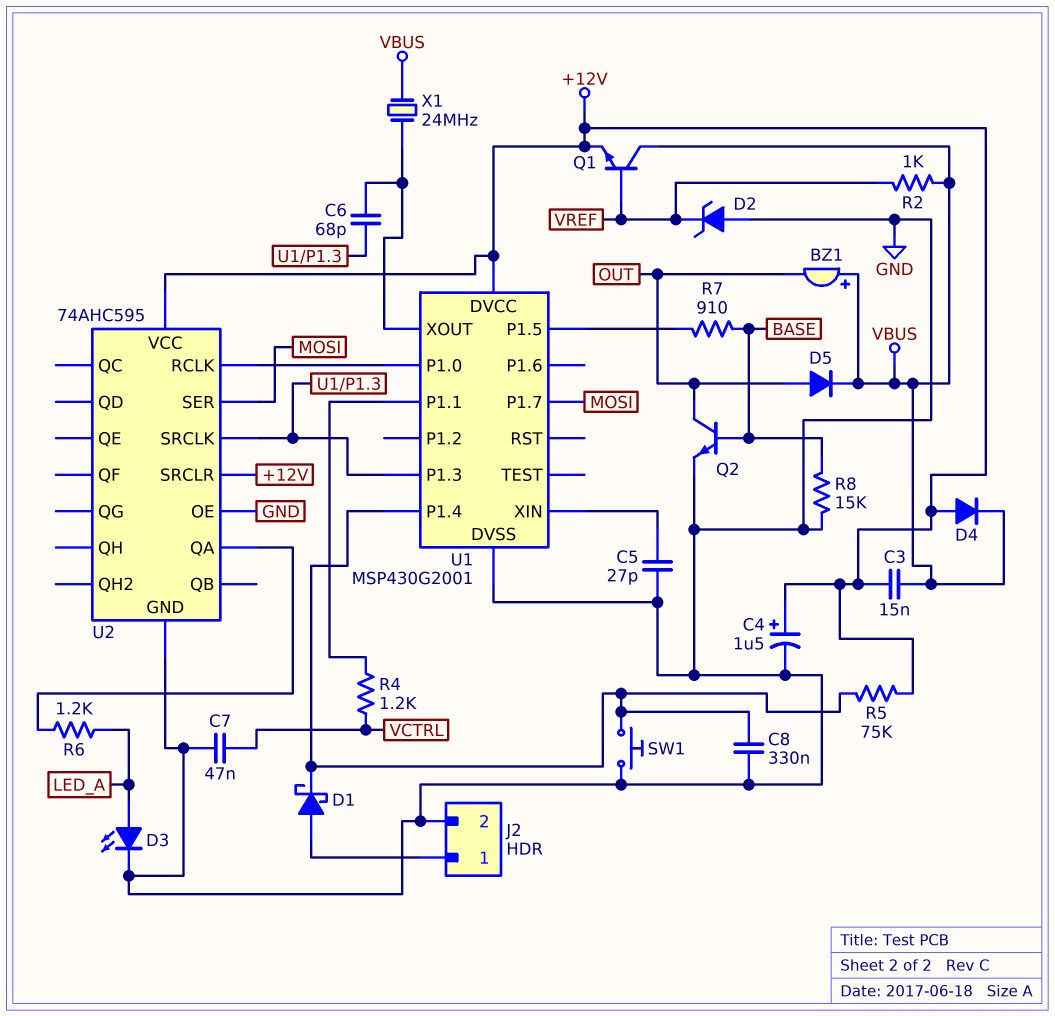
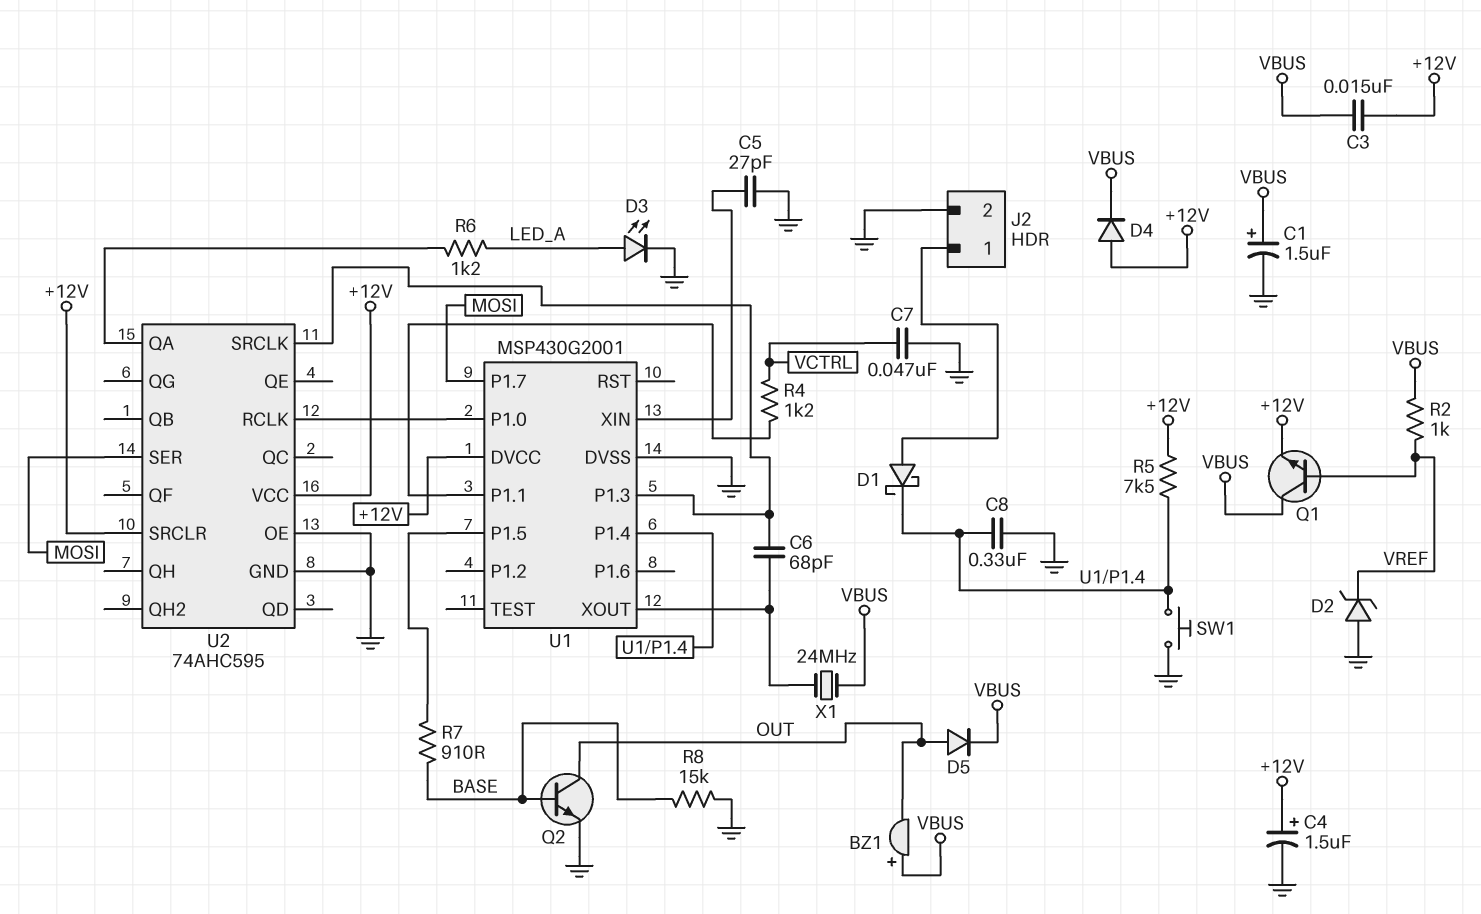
C1: none -> 1.5uF (plus VBUS, minus GND)
R5: 75k (+12V, U1/P1.4) -> 7.5k (+12V, U1/P1.4)

